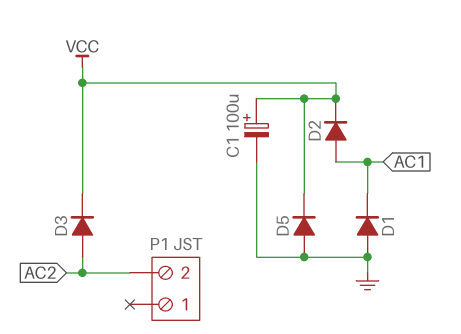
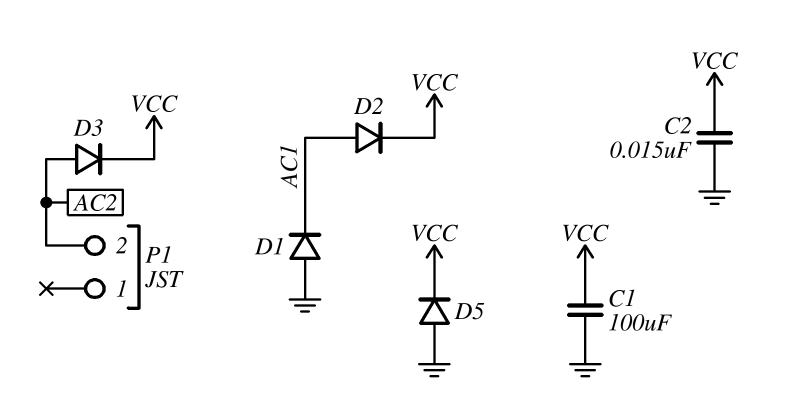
C1: 100uF (plus VCC, minus GND) -> 100uF (GND, VCC)
C2: none -> 15nF (GND, VCC)

